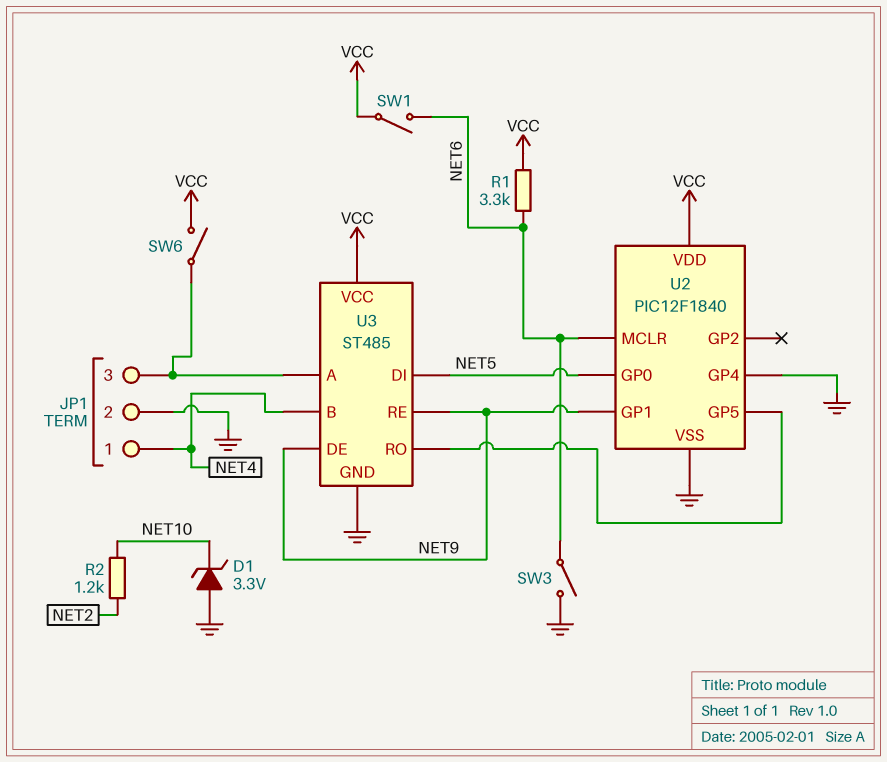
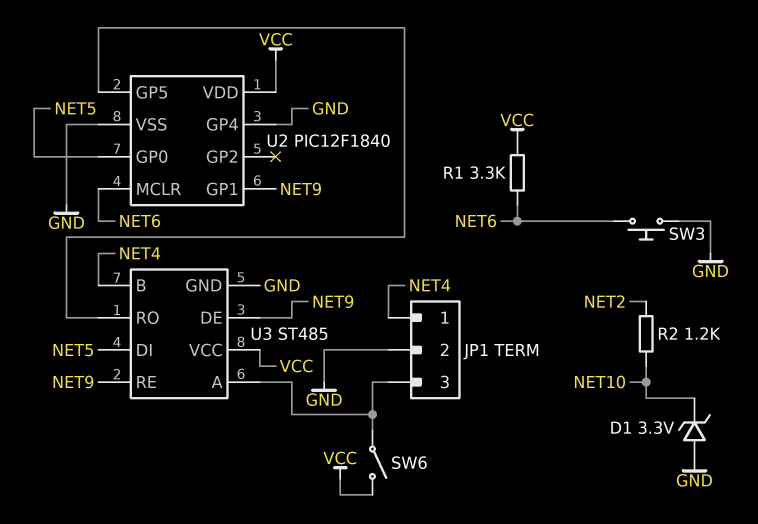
SW1: switch (NET6, VCC) -> none
SW3: switch (GND, NET6) -> button (GND, NET6)

